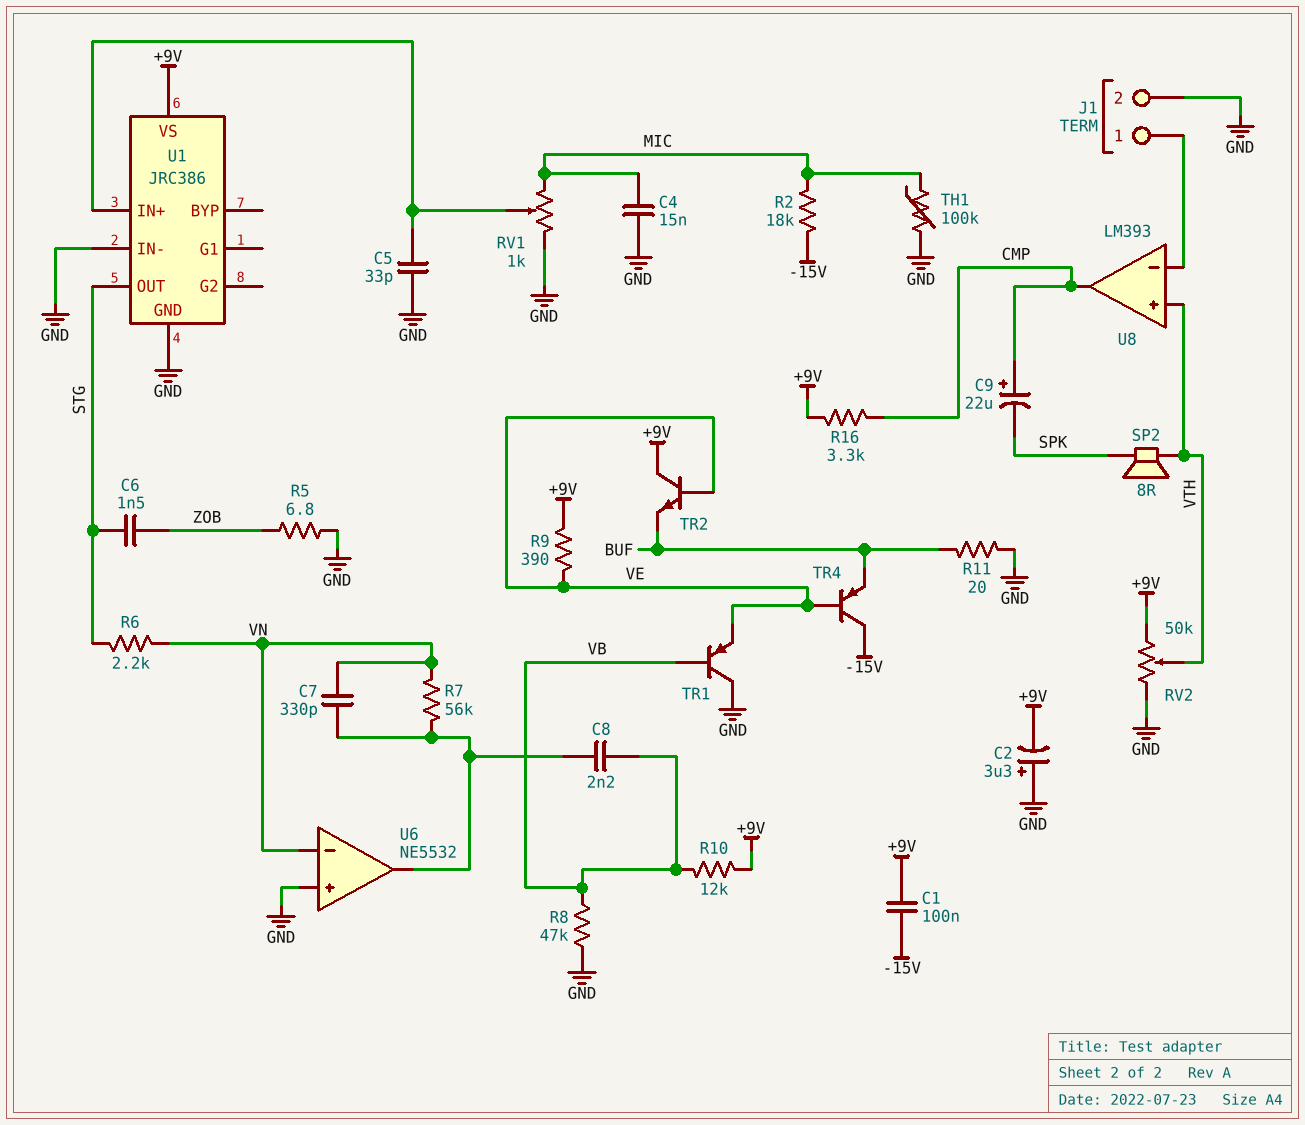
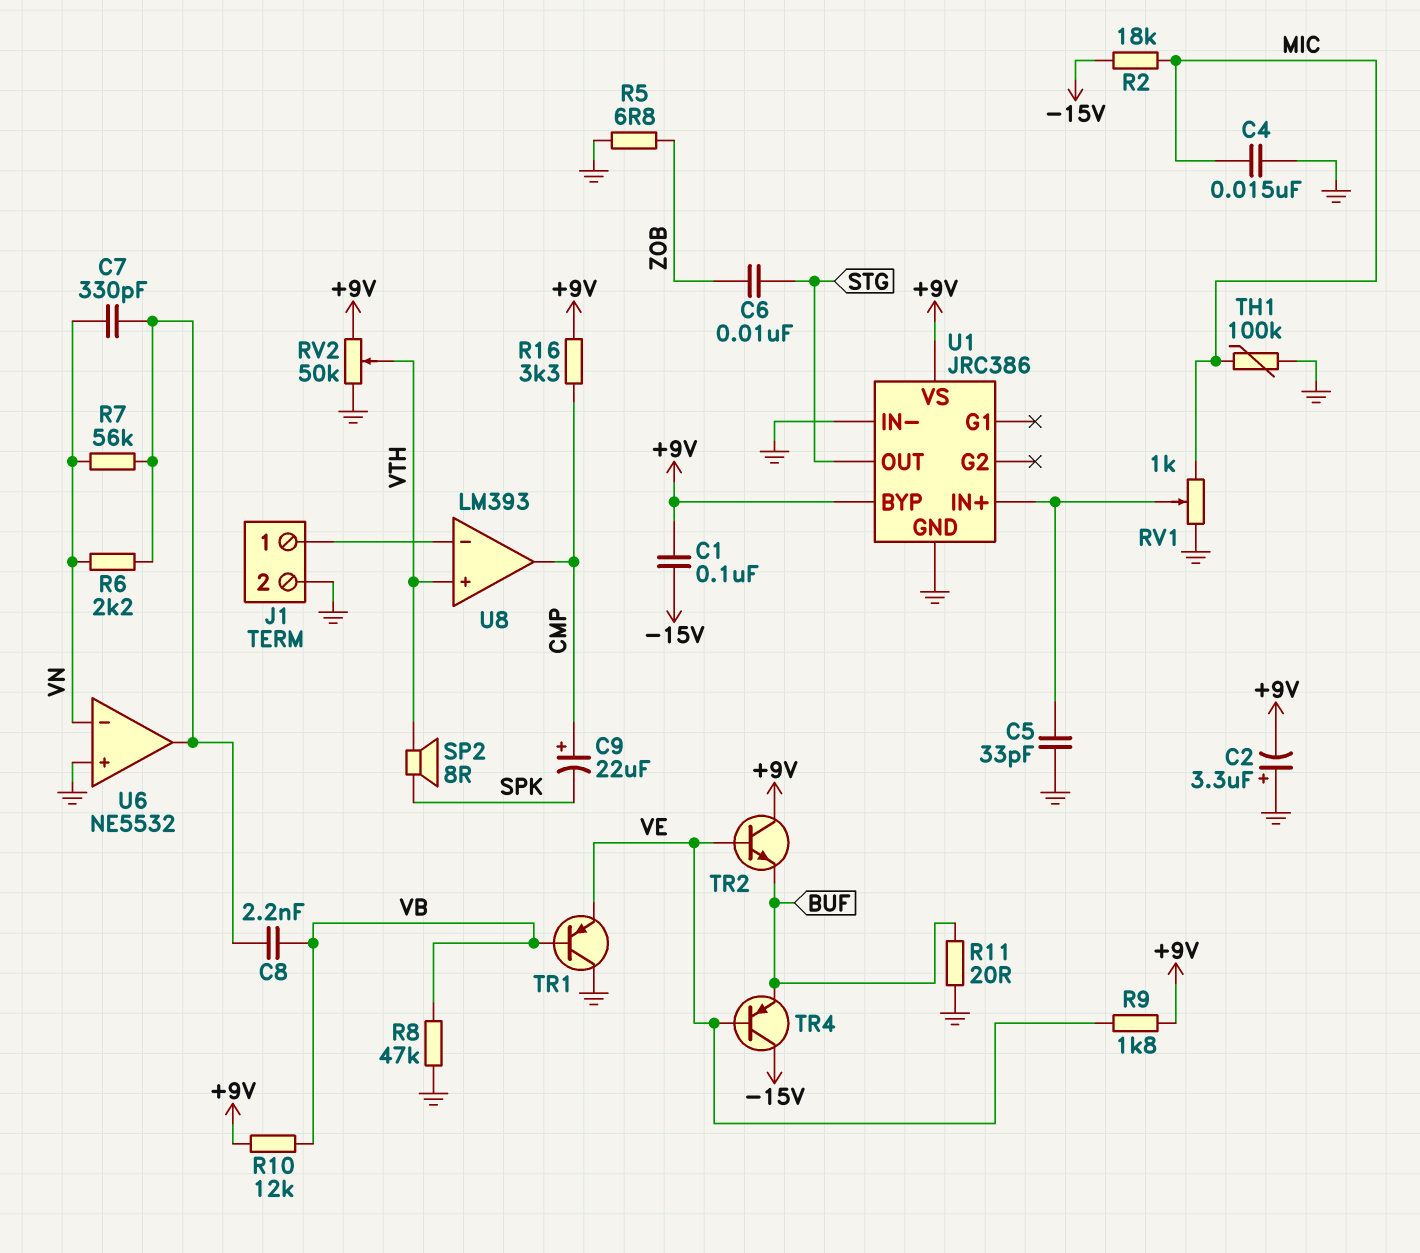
C6: 1.5nF (STG, ZOB) -> 10nF (STG, ZOB)
R6: 2.2k (STG, VN) -> 2.2k (U6/out, VN)
R9: 390 (+9V, VE) -> 1.8k (+9V, VE)
U1 pin BYP: none -> +9V

